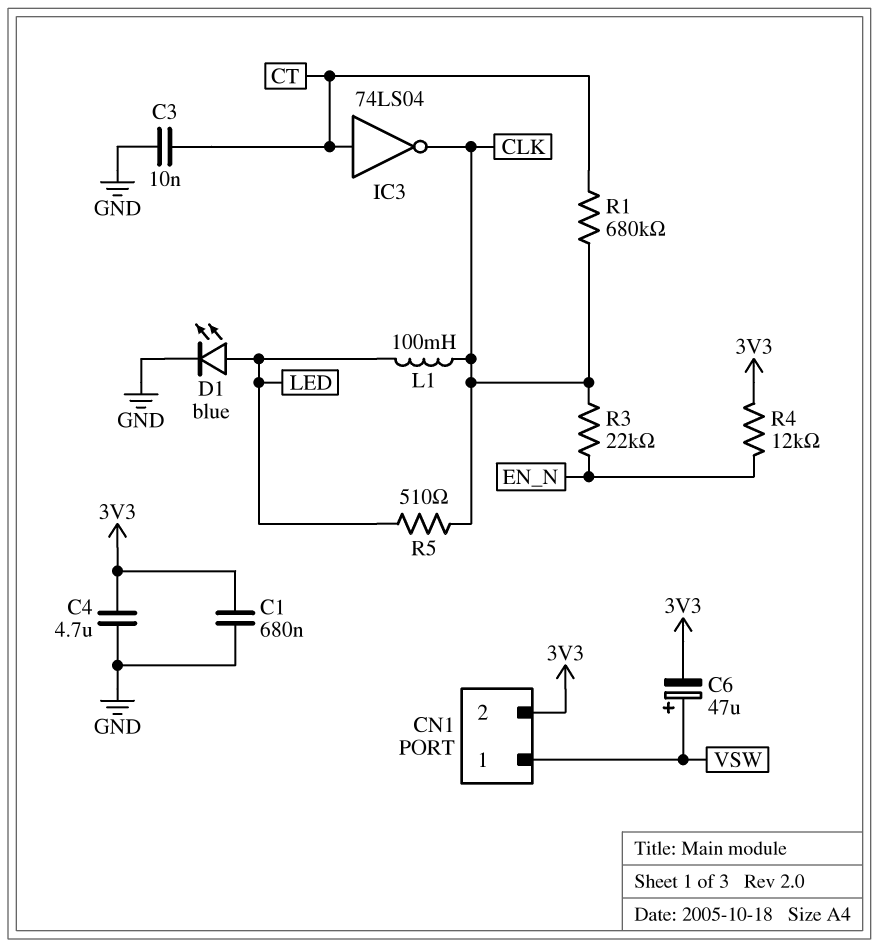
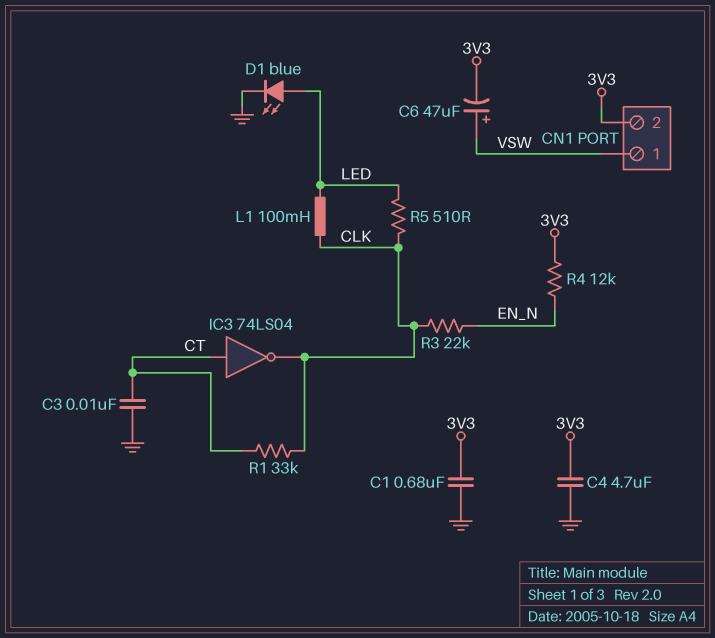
R1: 680k (CLK, CT) -> 33k (CLK, CT)

